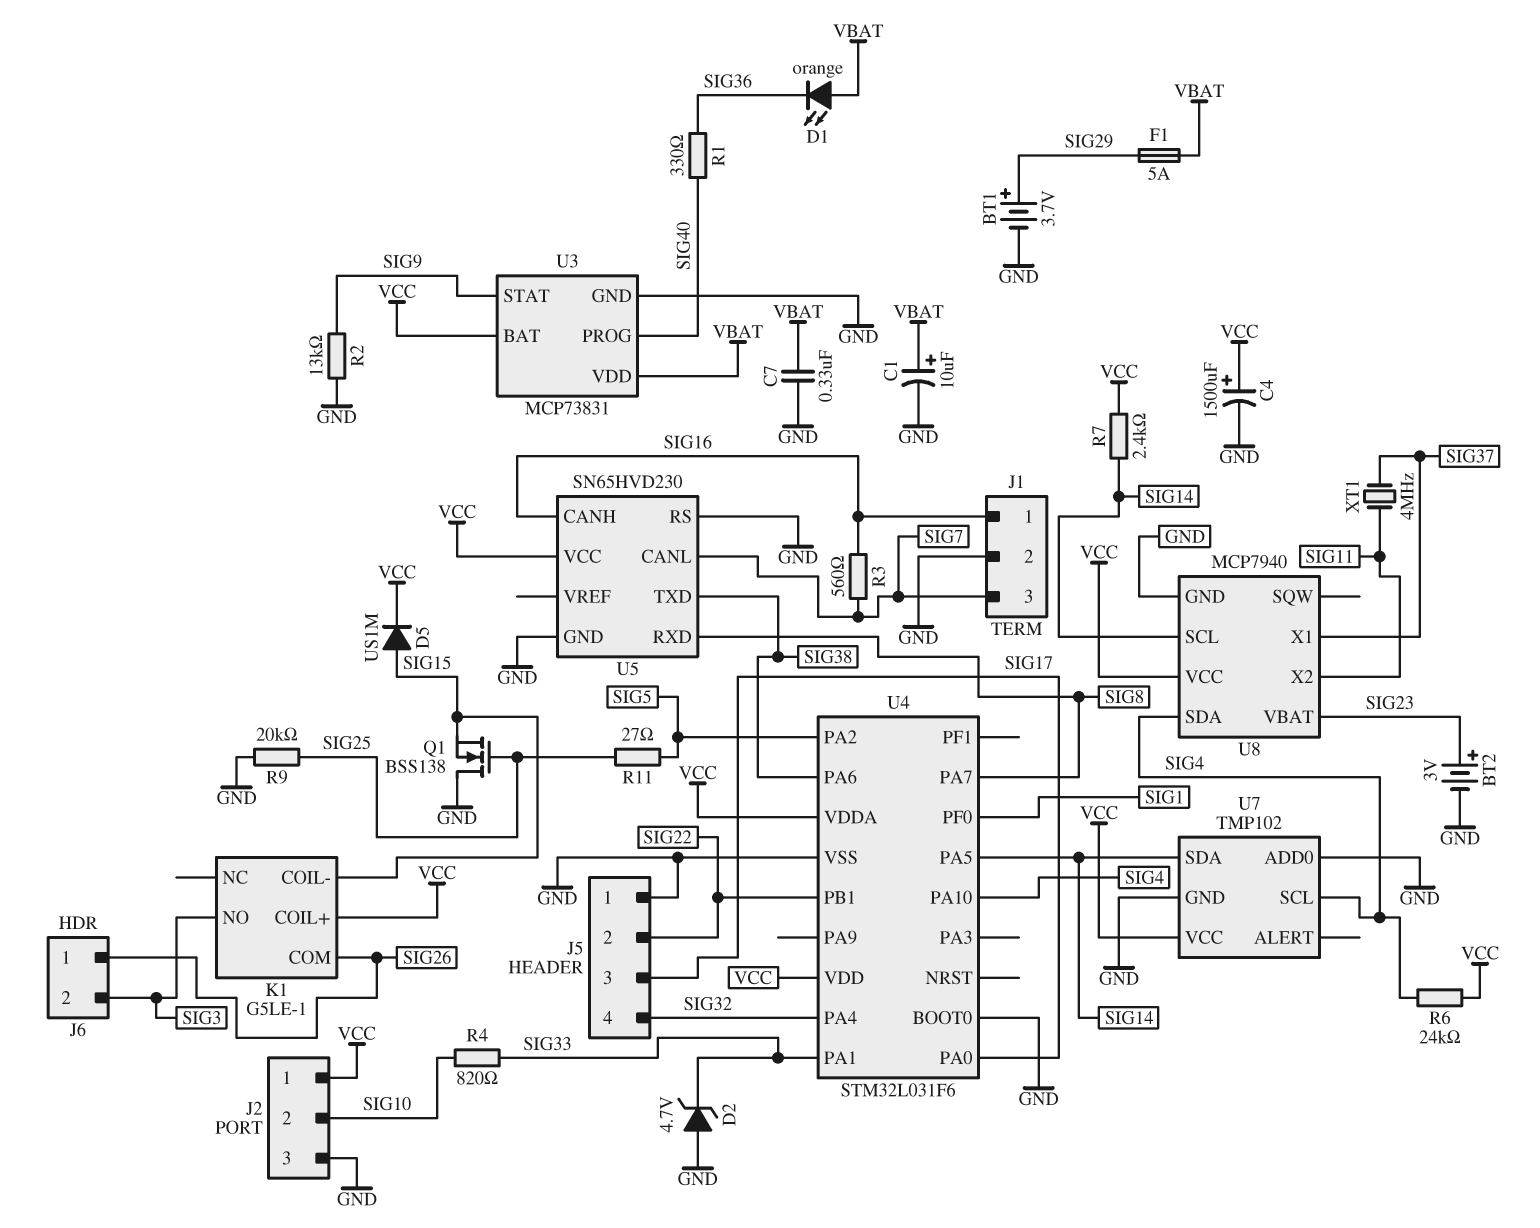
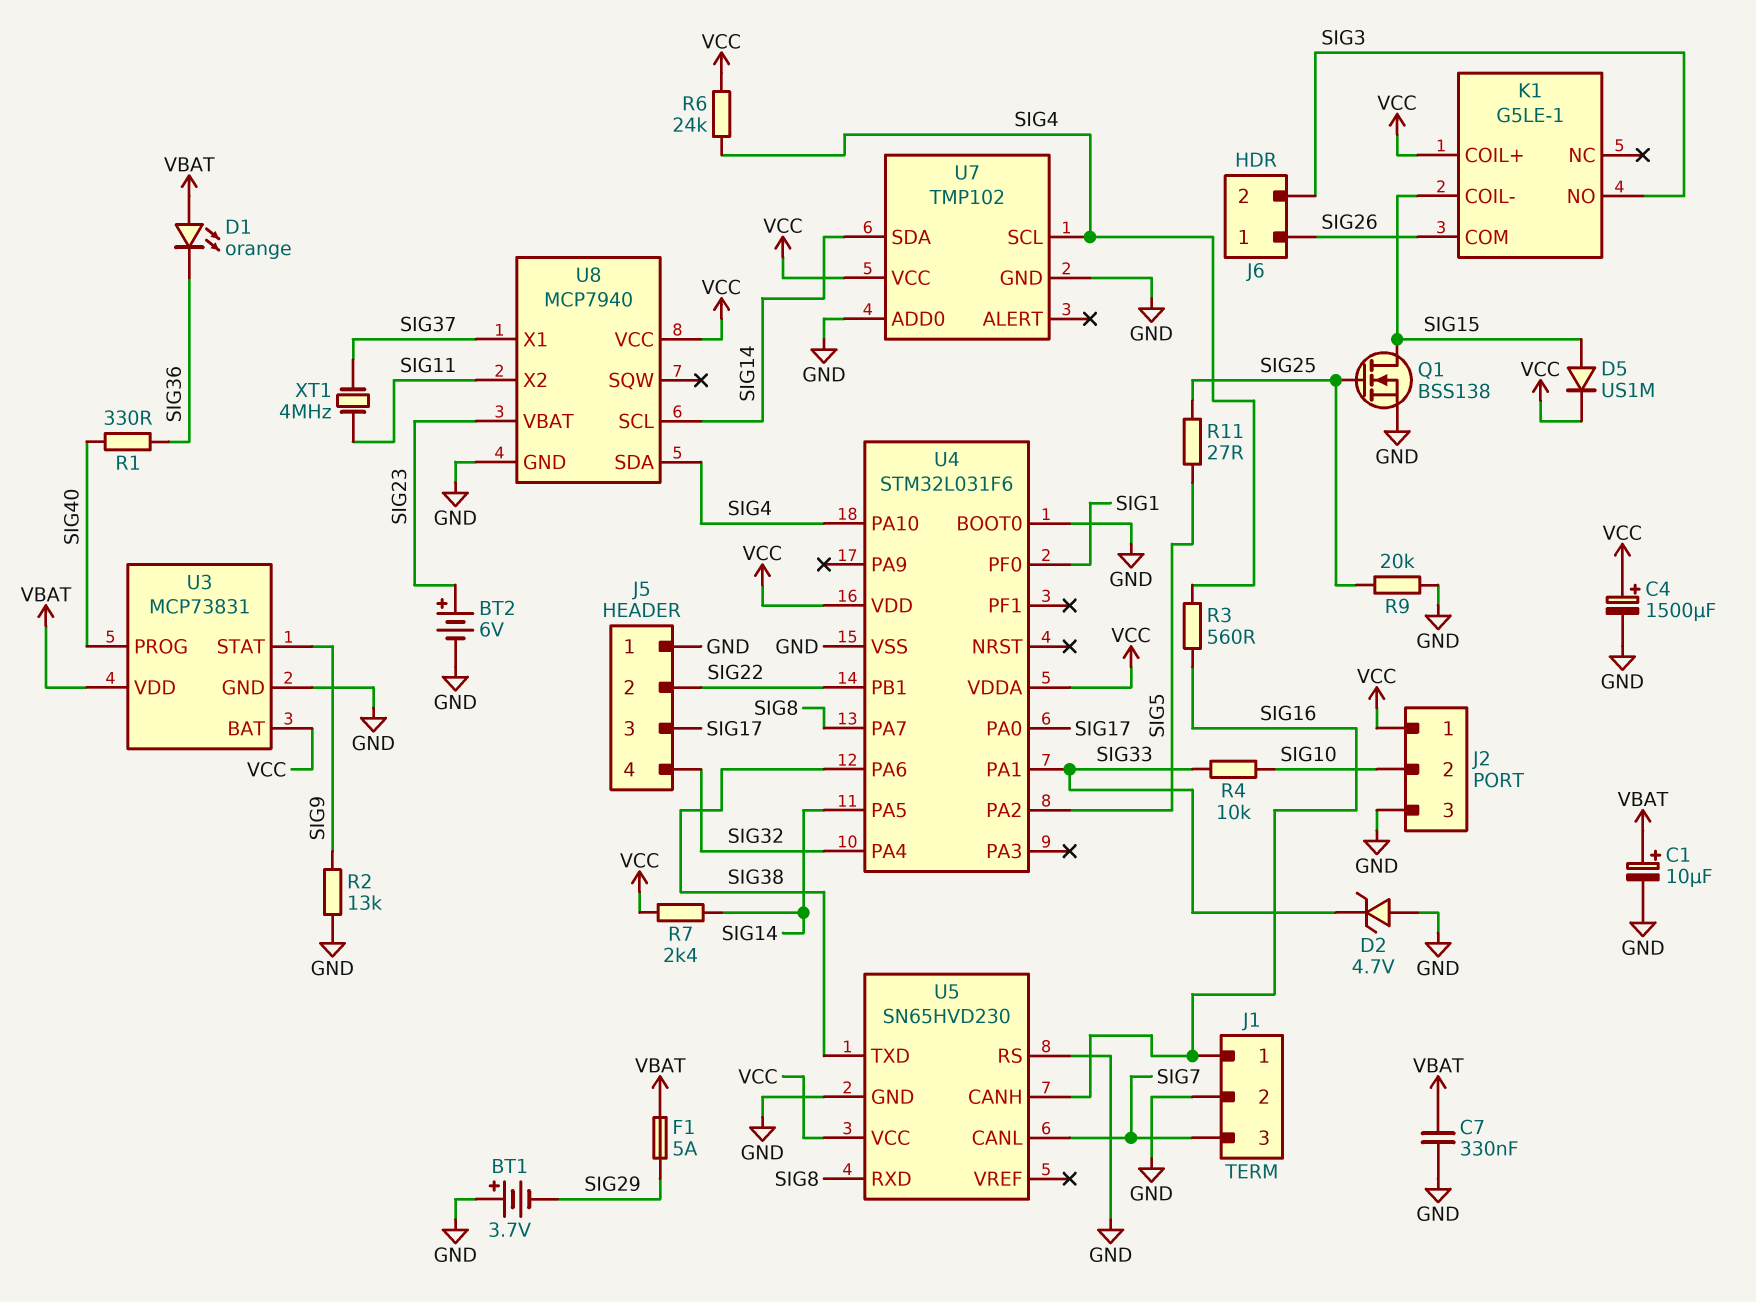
BT1: 3.7V (plus SIG29, minus GND) -> 3.7V (plus GND, minus SIG29)
BT2: 3V (plus SIG23, minus GND) -> 6V (plus SIG23, minus GND)
Q1: NMOS BSS138 (G SIG25, D GND, S SIG15) -> NMOS BSS138 (G SIG25, D SIG15, S GND)
R3: 560 (SIG7, SIG16) -> 560 (SIG4, SIG16)
R4: 820 (SIG10, SIG33) -> 10k (SIG10, SIG33)

